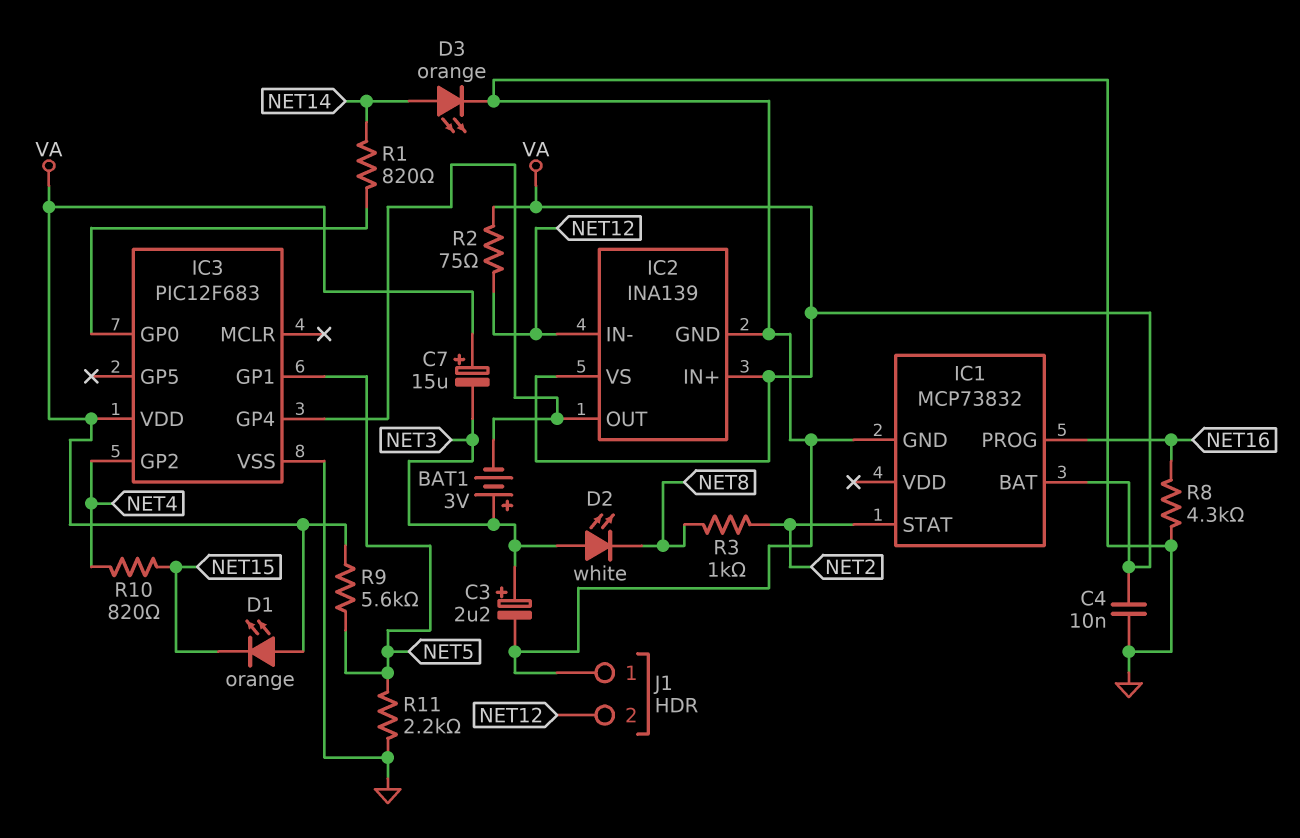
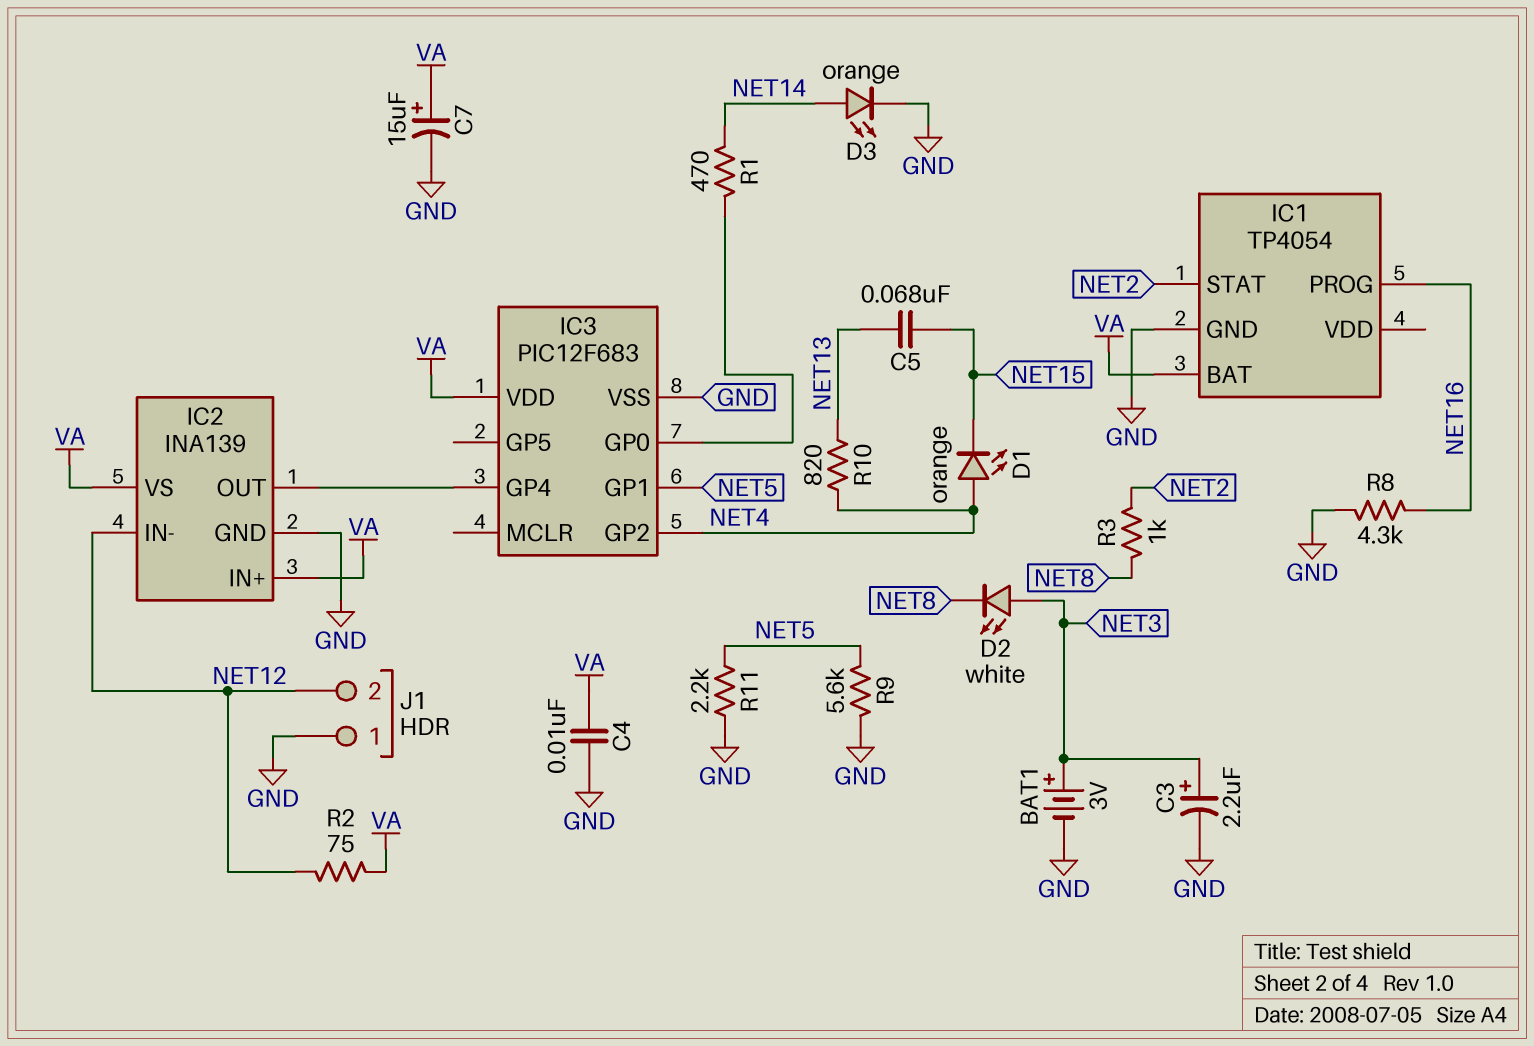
BAT1: 3V (plus NET3, minus IC2/OUT) -> 3V (plus NET3, minus GND)
C5: none -> 68nF (NET13, NET15)
C7: 15uF (plus VA, minus NET3) -> 15uF (plus VA, minus GND)
D1: LED orange (A VA, K NET15) -> LED orange (A NET4, K NET15)
IC1: MCP73832 -> TP4054
R1: 820 (IC3/GP0, NET14) -> 470 (IC3/GP0, NET14)
R9: 5.6k (NET5, VA) -> 5.6k (GND, NET5)
R10: 820 (NET4, NET15) -> 820 (NET4, NET13)

